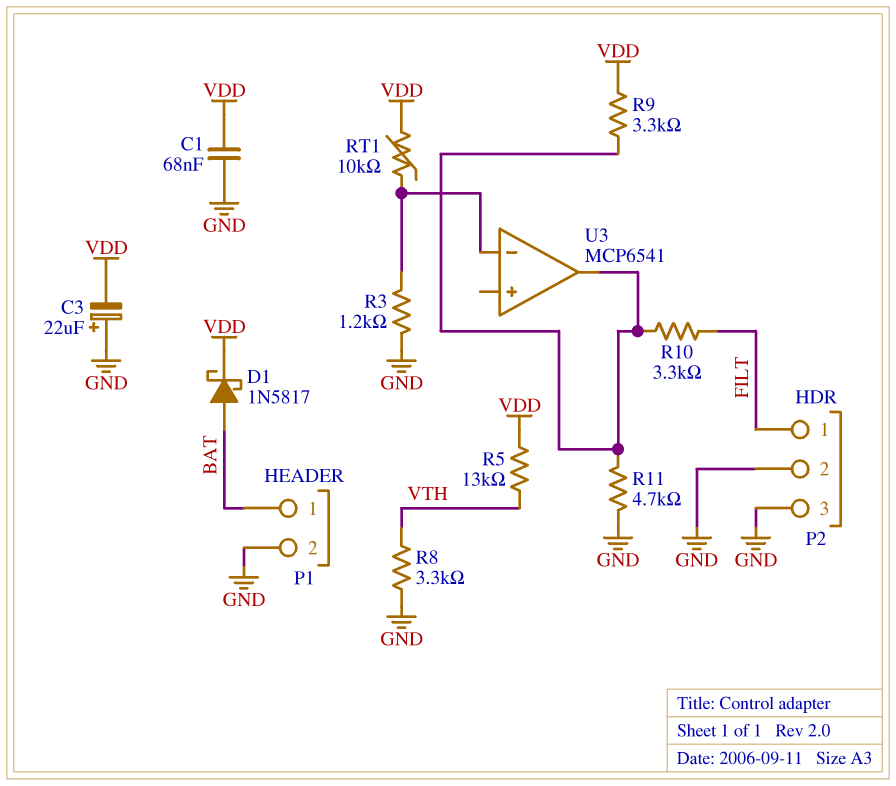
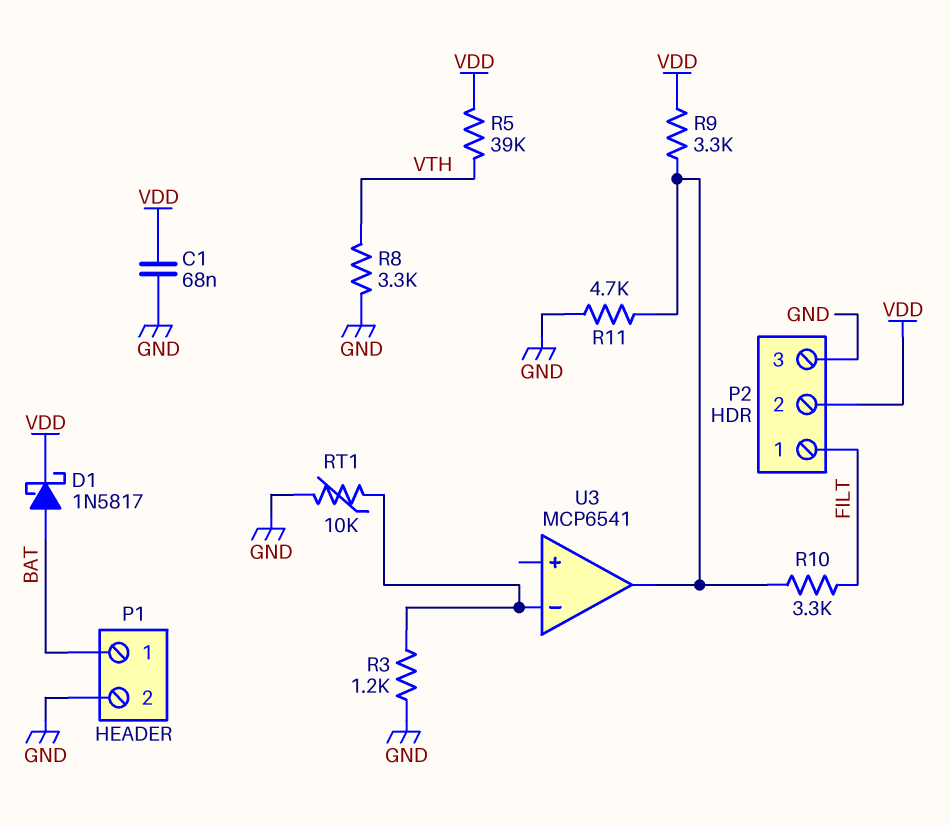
C3: 22uF (plus GND, minus VDD) -> none
P2 pin 2: GND -> VDD
R5: 13k (VDD, VTH) -> 39k (VDD, VTH)
RT1: 10k (U3/in-, VDD) -> 10k (GND, U3/in-)

